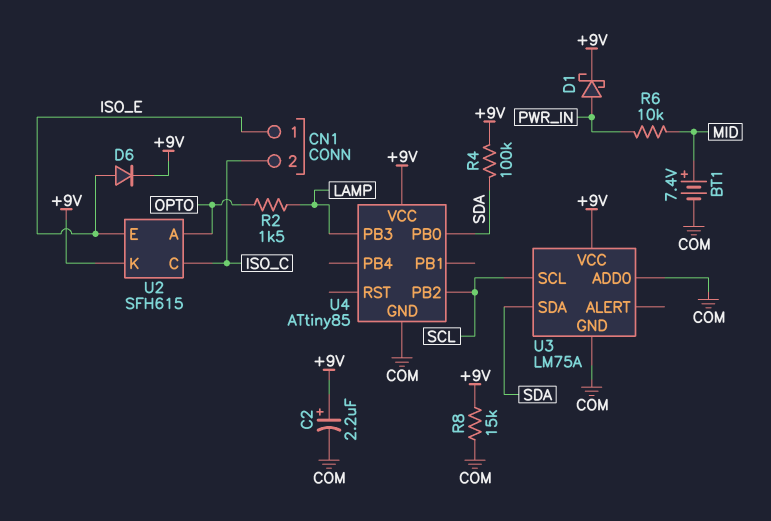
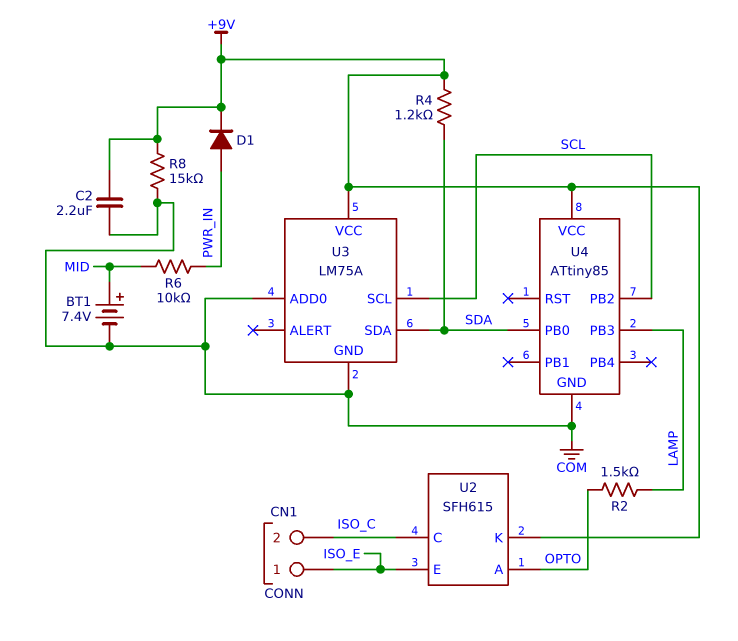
C2: 2.2uF (plus +9V, minus COM) -> 2.2uF (+9V, COM)
D1: schottky (A PWR_IN, K +9V) -> diode (A PWR_IN, K +9V)
D6: diode (A ISO_E, K +9V) -> none
R4: 100k (+9V, SDA) -> 1.2k (+9V, SDA)

